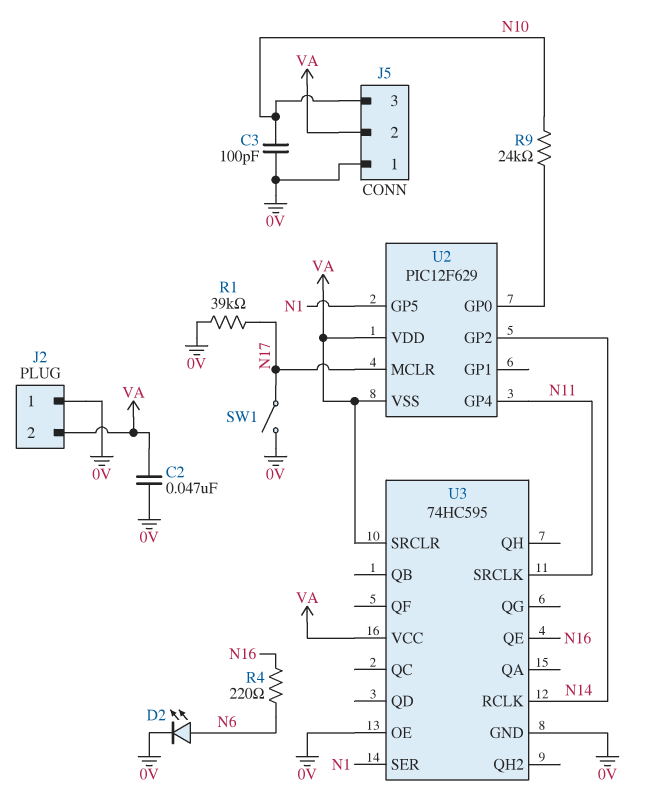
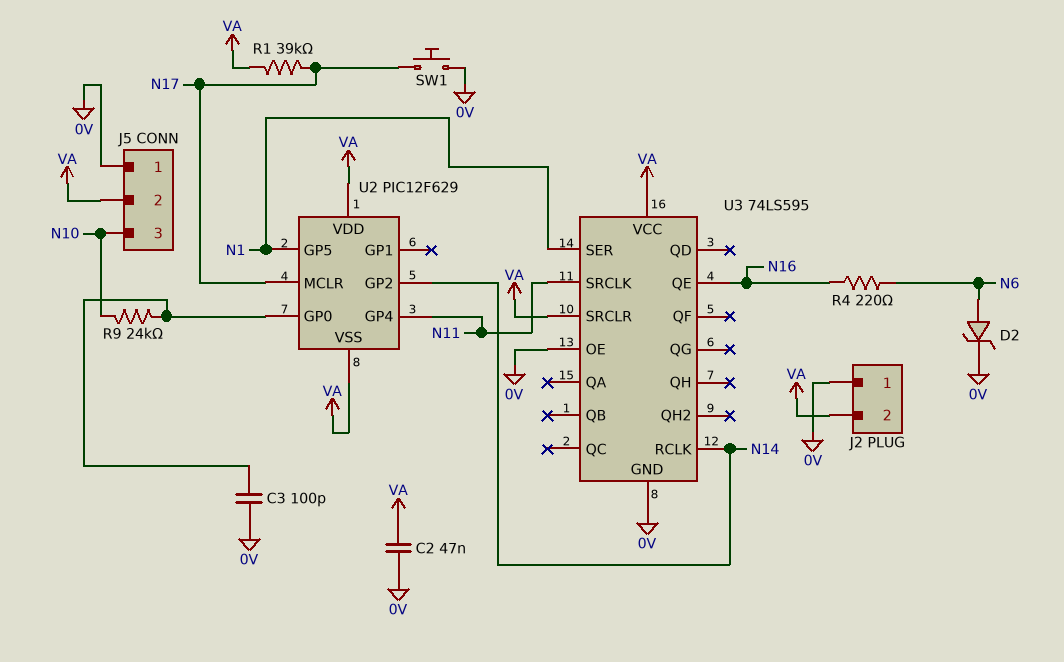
C3: 100pF (0V, N10) -> 100pF (0V, U2/GP0)
D2: LED (A N6, K 0V) -> zener (A N6, K 0V)
R1: 39k (0V, N17) -> 39k (N17, VA)
SW1: switch (0V, N17) -> button (0V, N17)
U3: 74HC595 -> 74LS595

